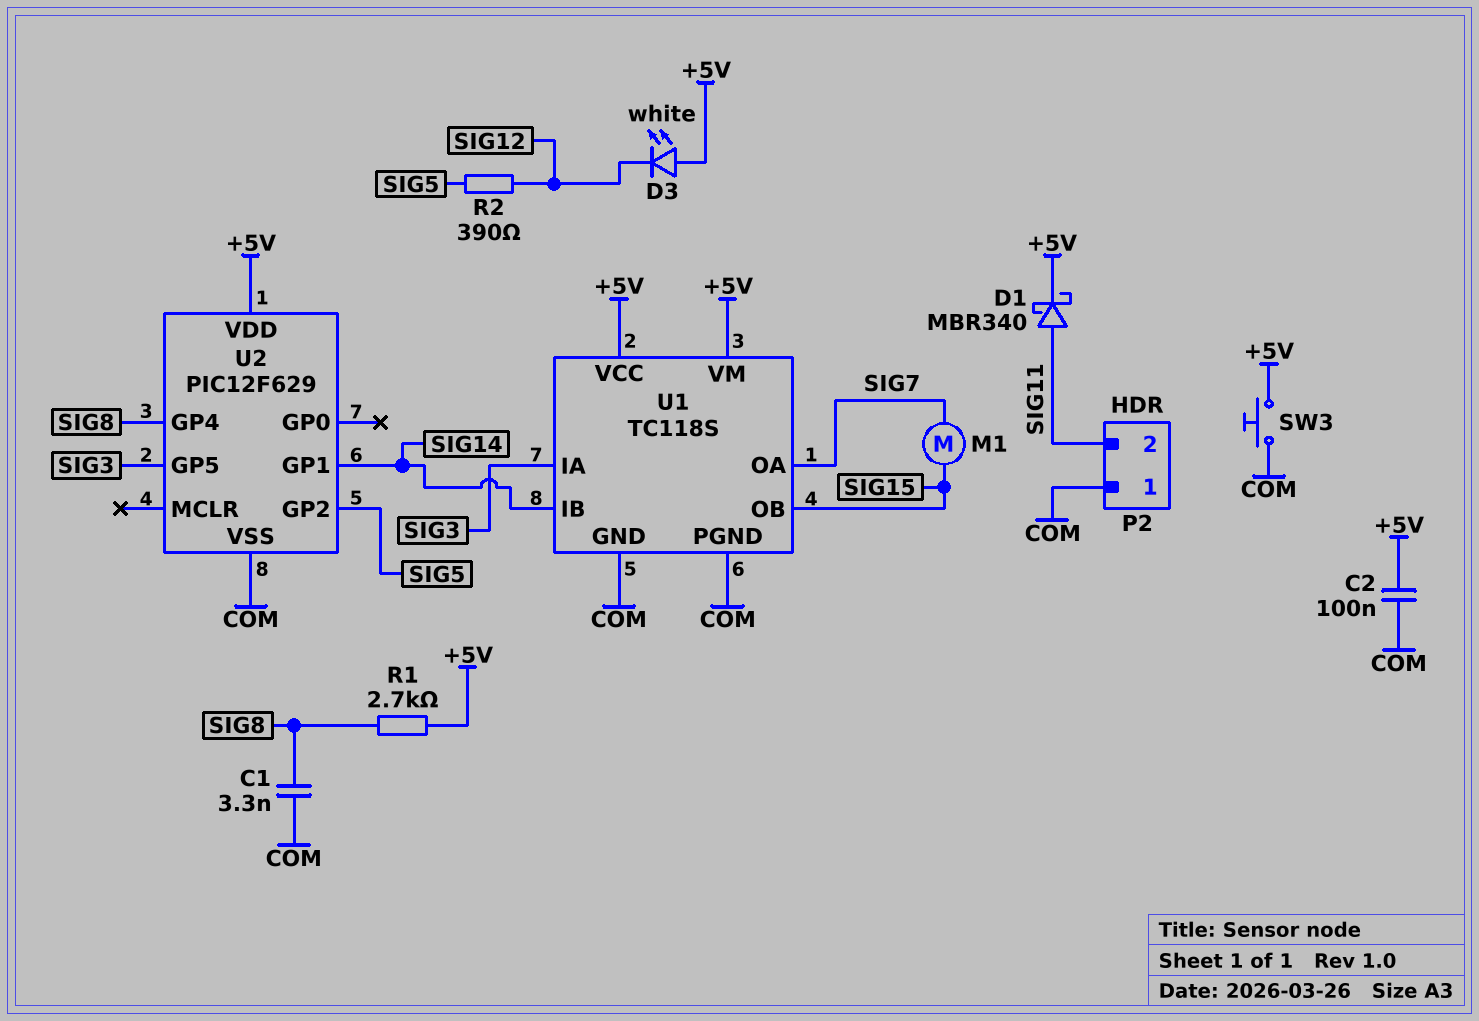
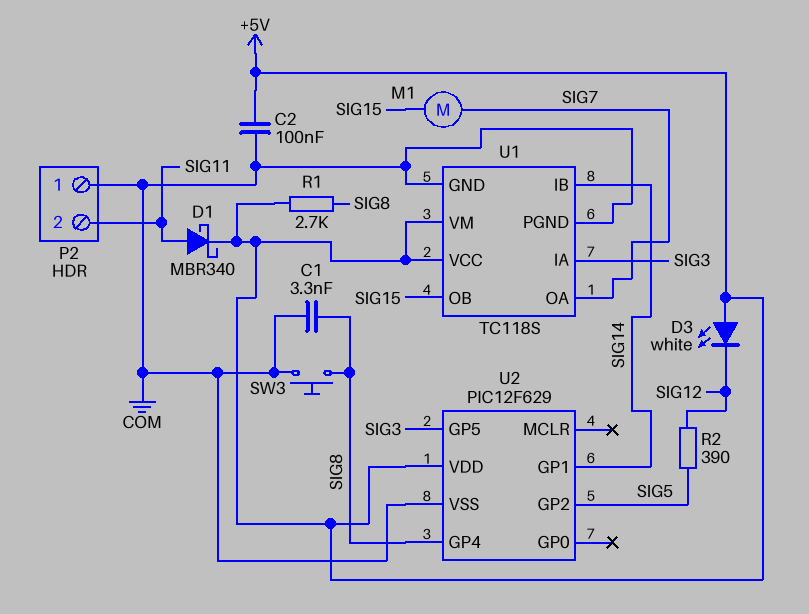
SW3: button (+5V, COM) -> button (COM, SIG8)

